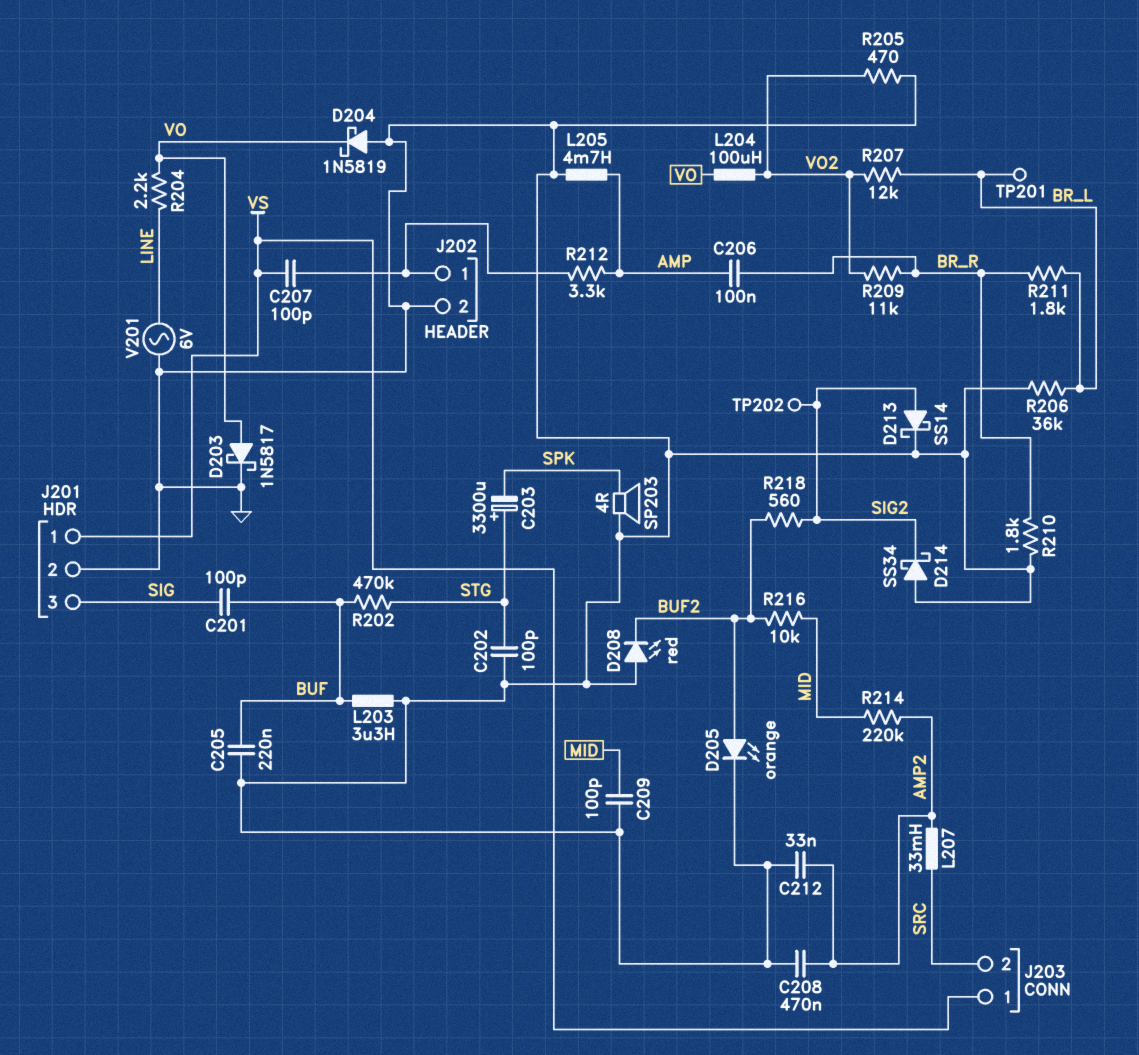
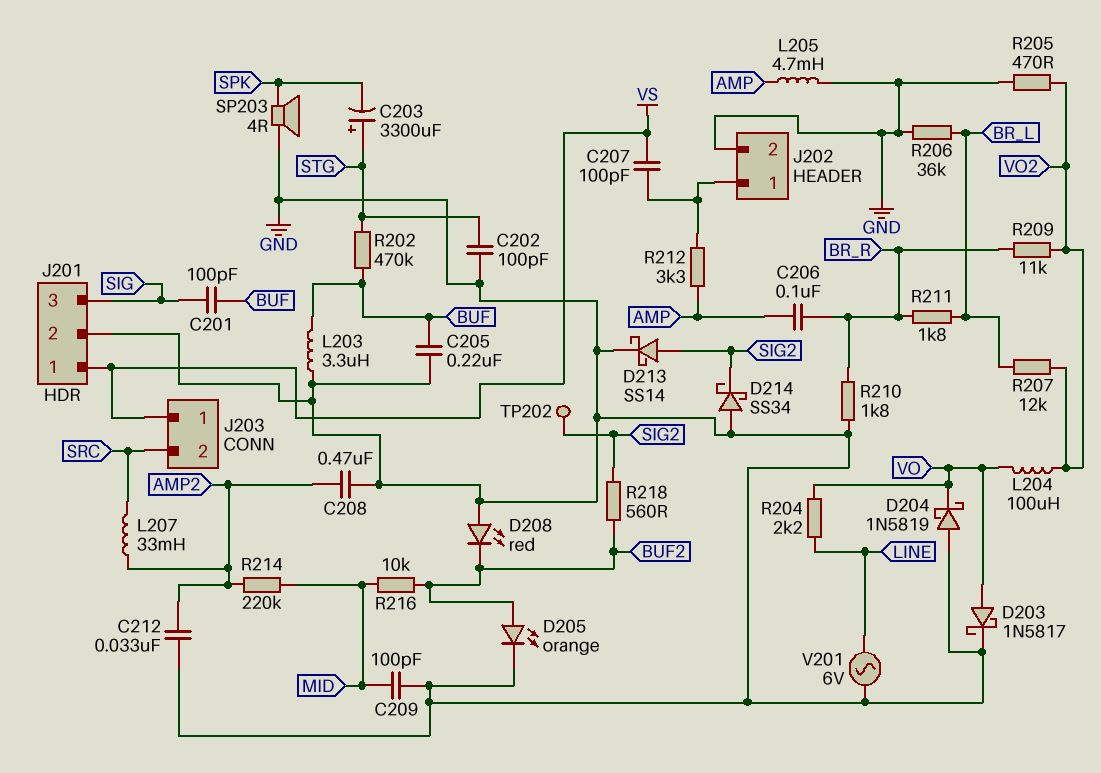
TP201: test point (BR_L) -> none

